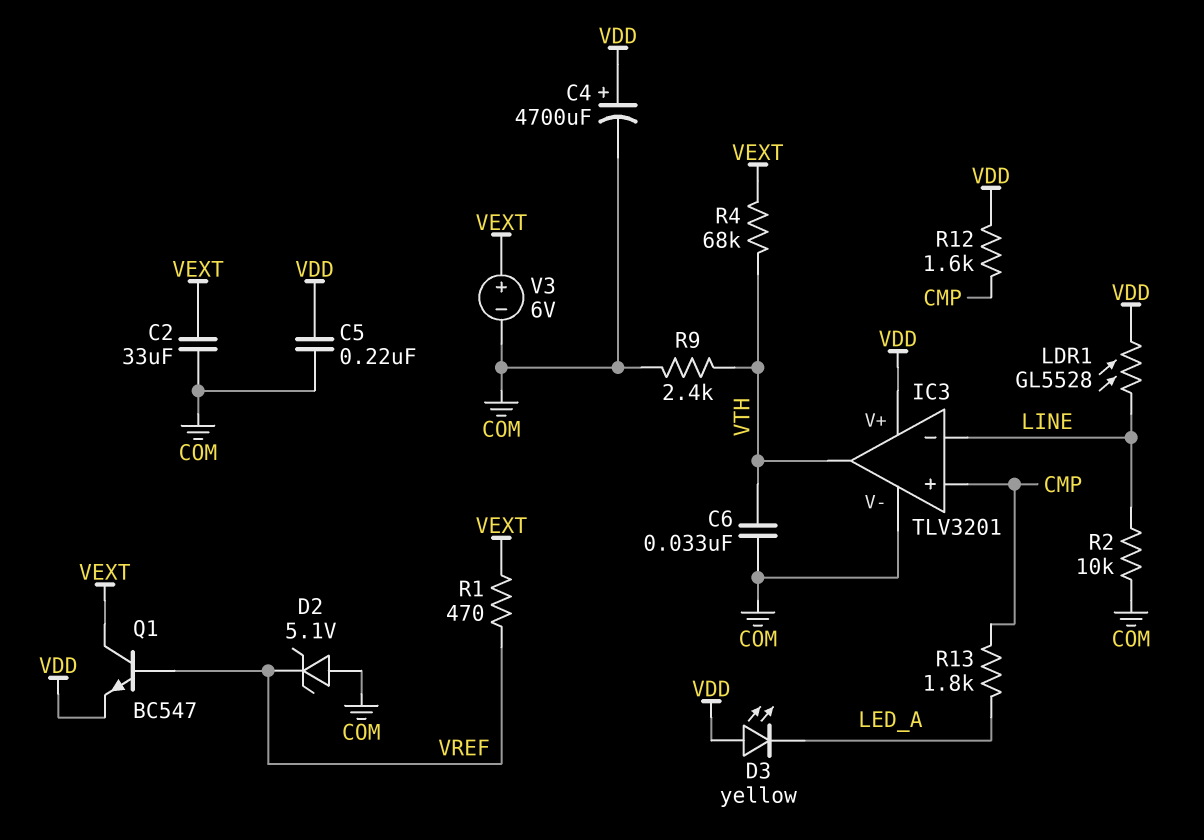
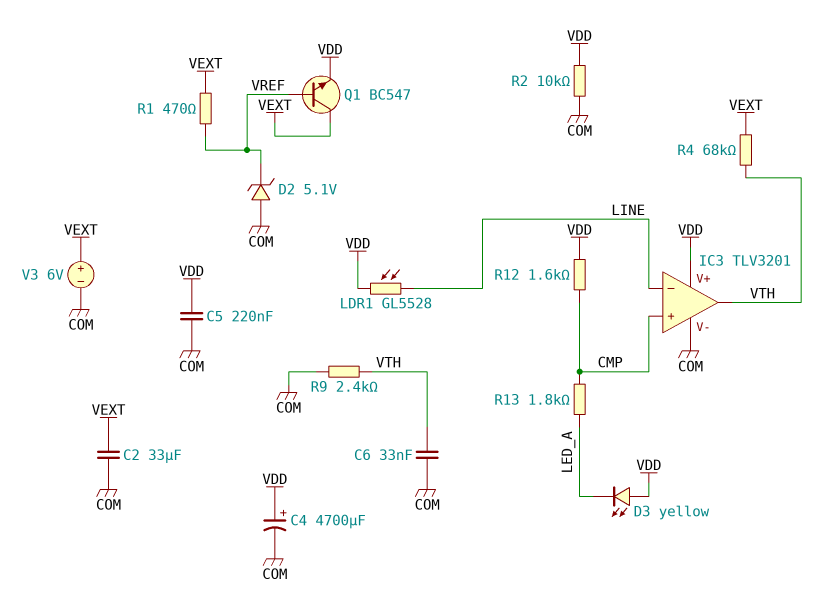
R2: 10k (COM, LINE) -> 10k (COM, VDD)

